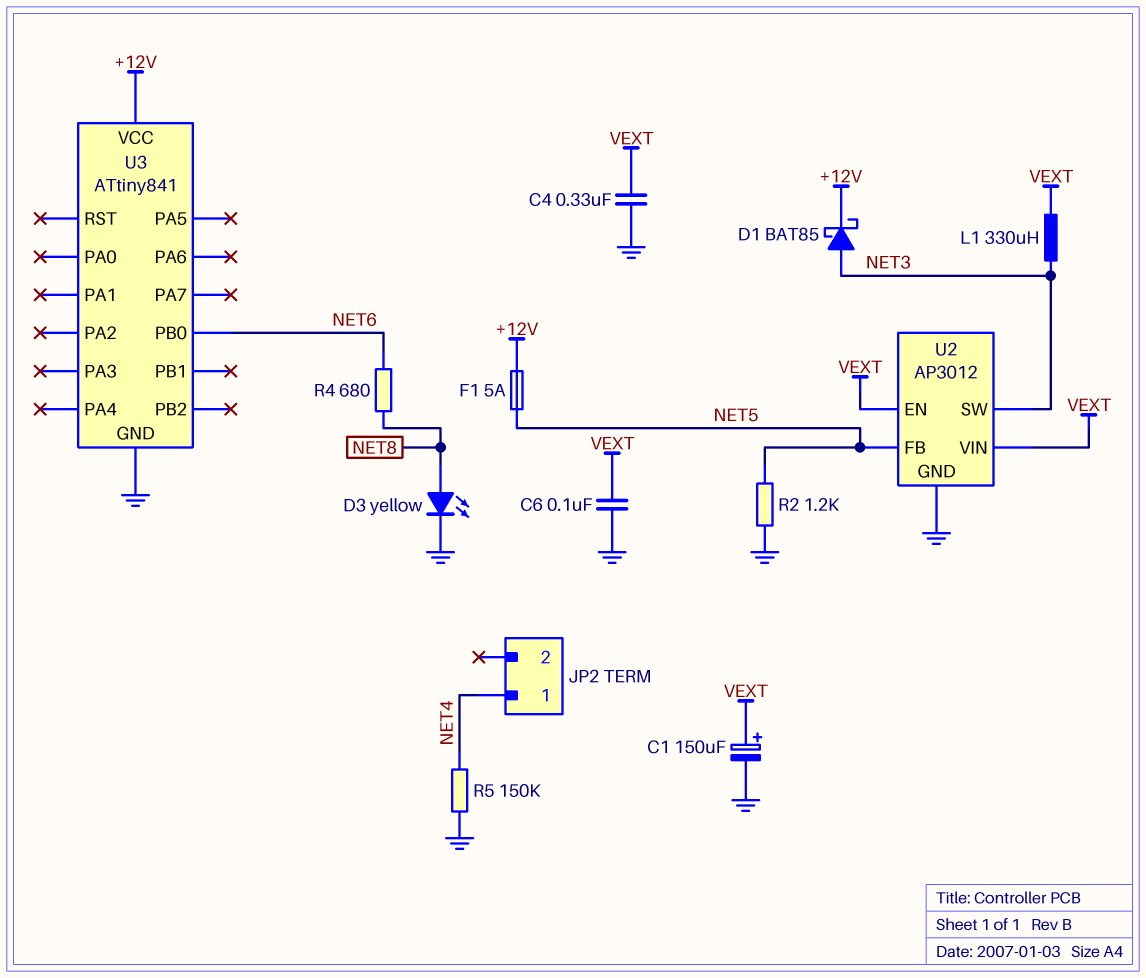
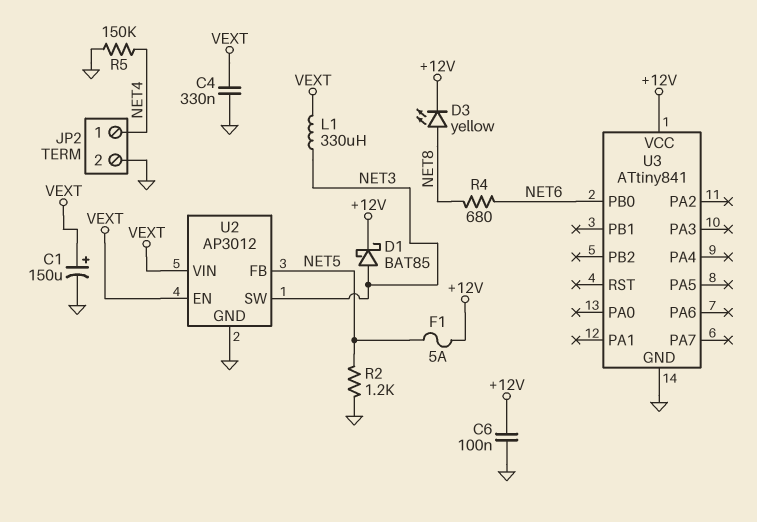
C6: 100nF (GND, VEXT) -> 100nF (+12V, GND)
D3: LED yellow (A NET8, K GND) -> LED yellow (A NET8, K +12V)
JP2 pin 2: none -> GND

